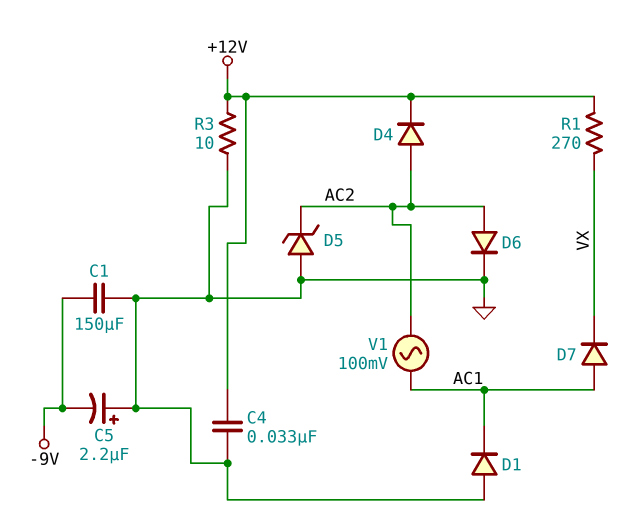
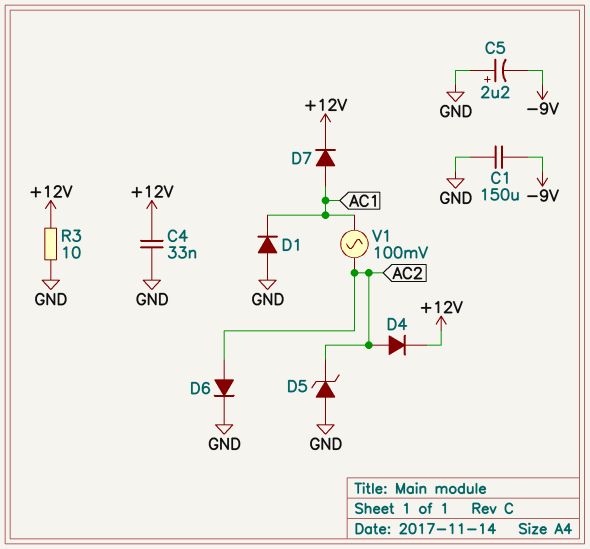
D7: diode (A AC1, K VX) -> diode (A AC1, K +12V)
R1: 270 (+12V, VX) -> none

